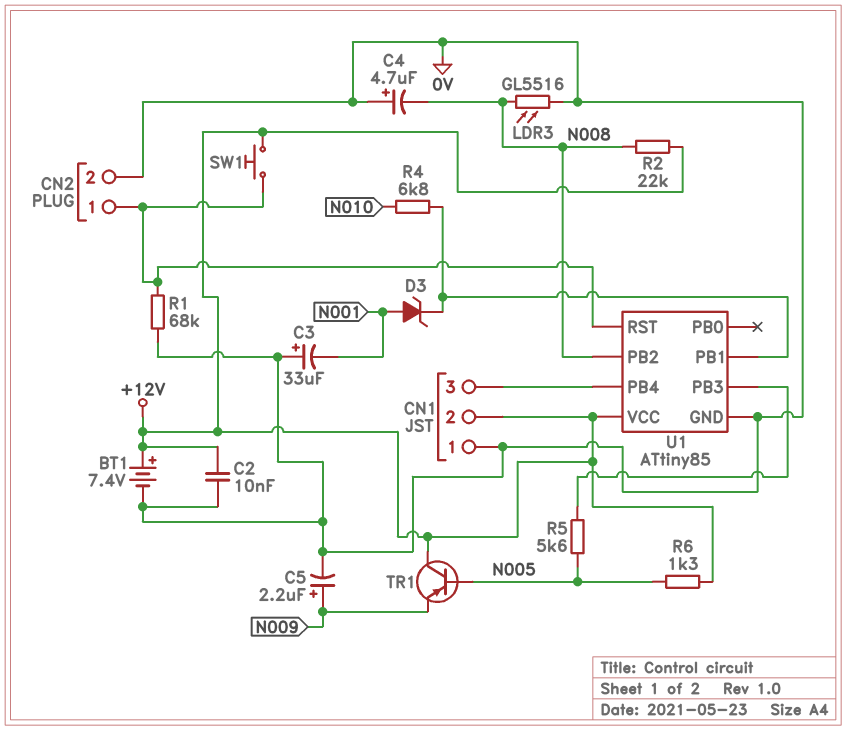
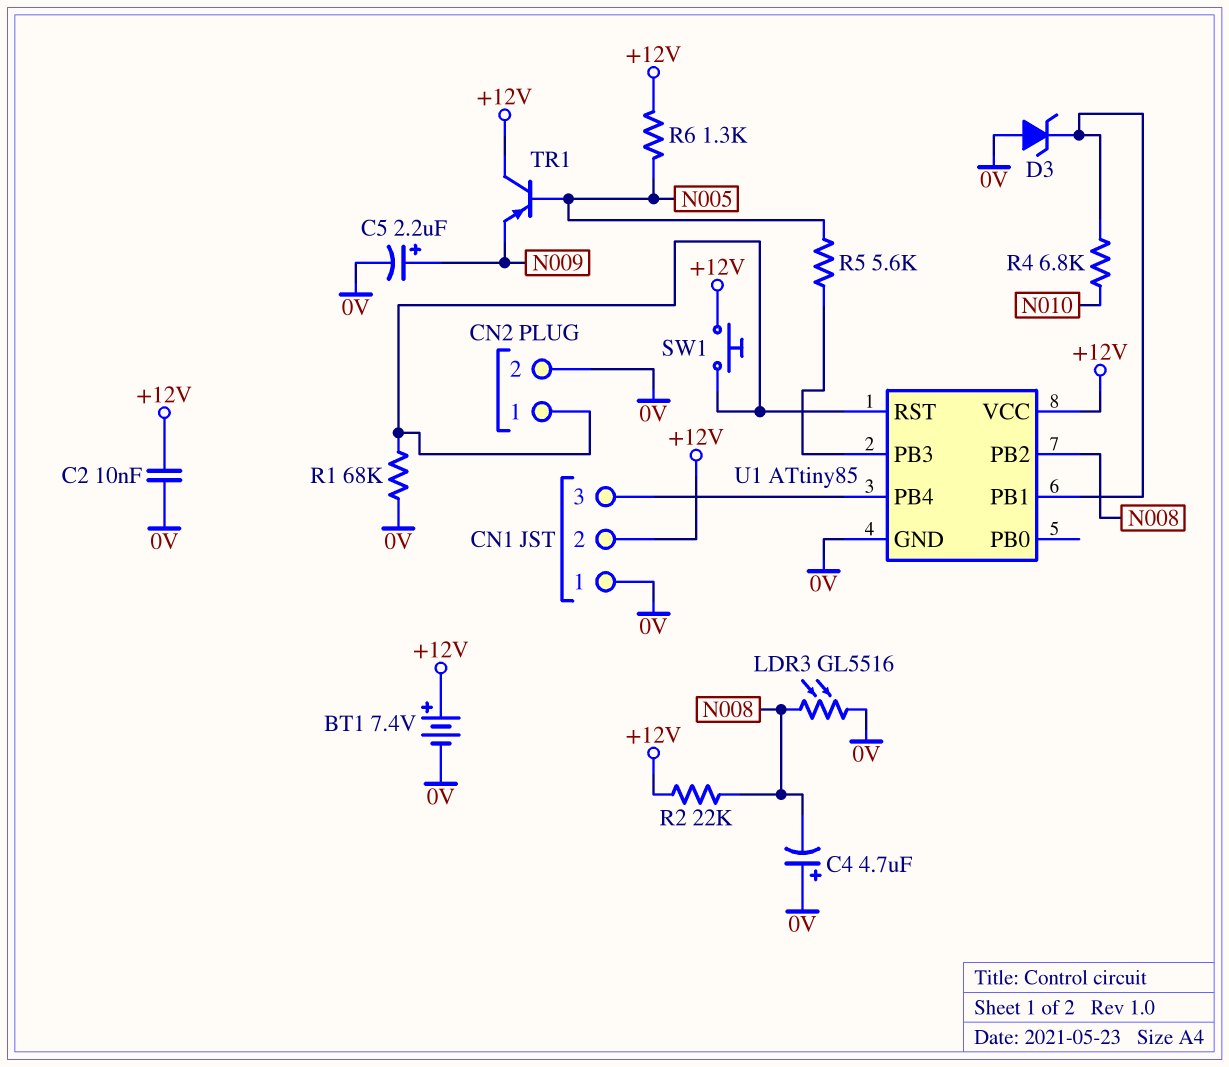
C3: 33uF (plus 0V, minus N001) -> none
D3: zener (A N001, K U1/PB1) -> zener (A 0V, K U1/PB1)

